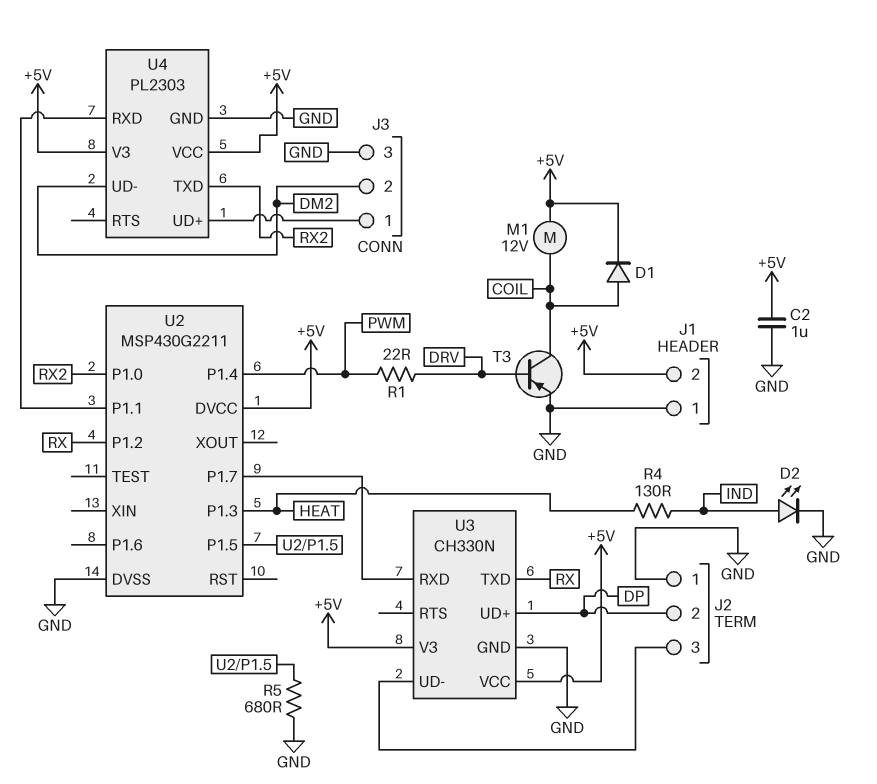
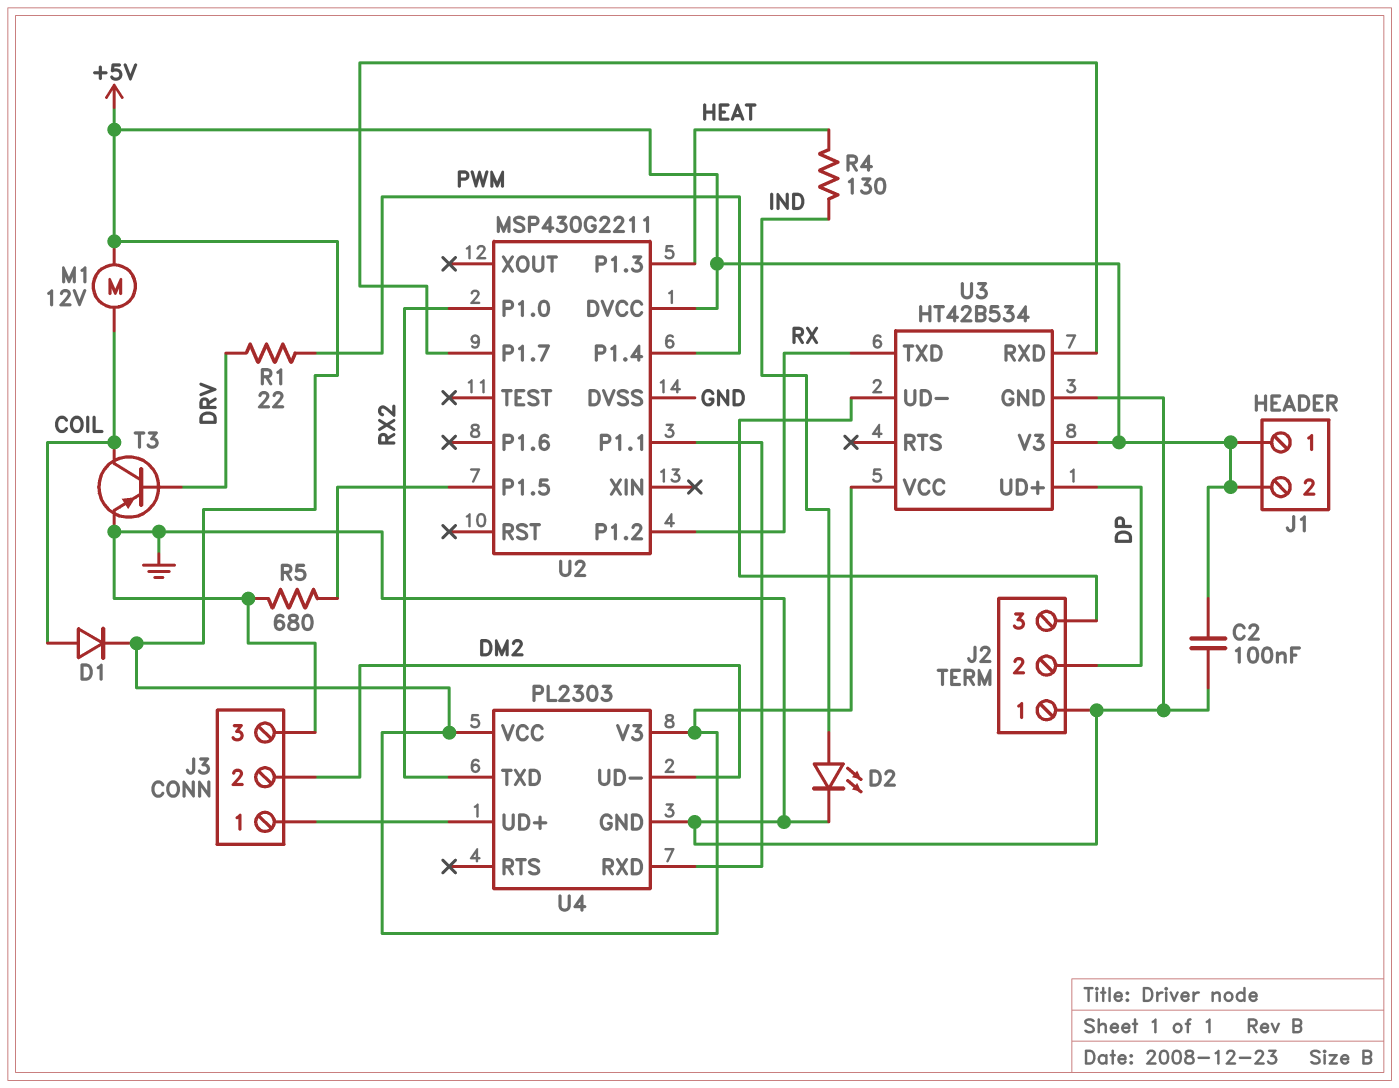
C2: 1uF (+5V, GND) -> 100nF (+5V, GND)
J1 pin 1: GND -> +5V
U3: CH330N -> HT42B534

